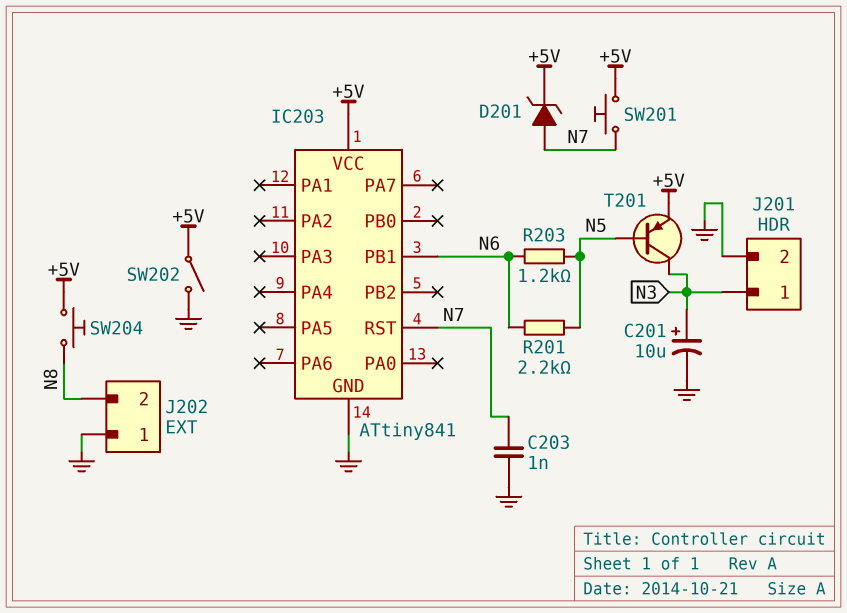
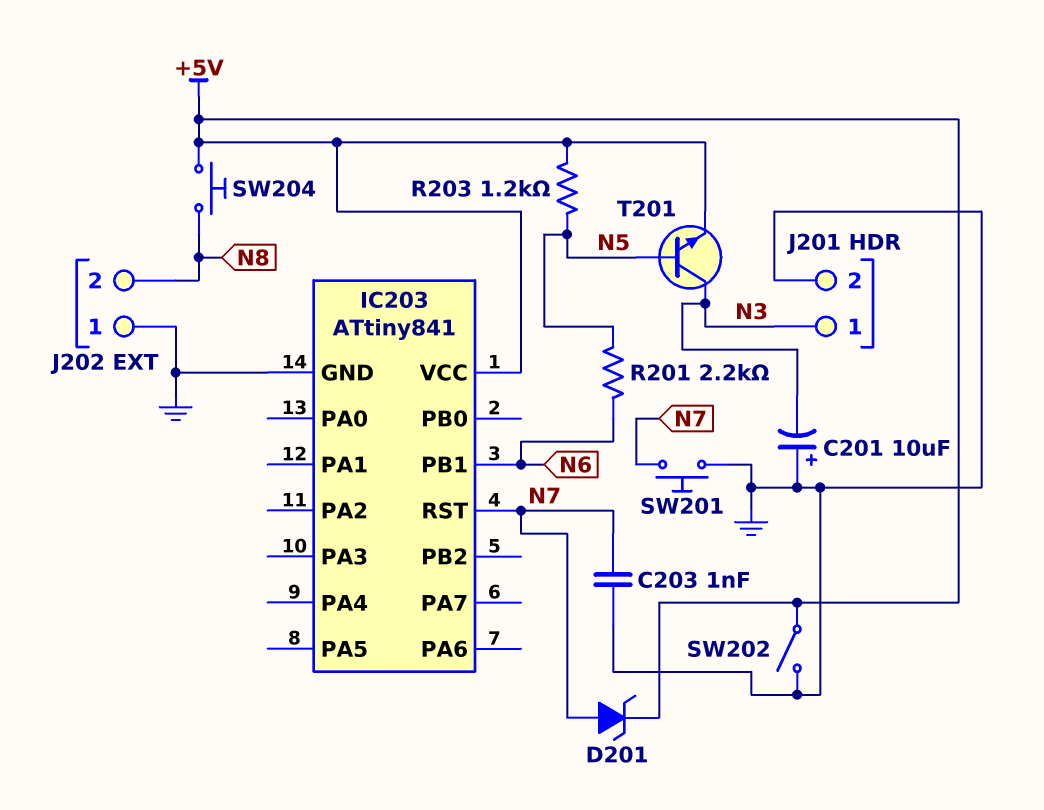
C201: 10uF (plus N3, minus GND) -> 10uF (plus GND, minus N3)
R203: 1.2k (N5, N6) -> 1.2k (+5V, N5)
SW201: button (+5V, N7) -> button (GND, N7)
T201: PNP (B N5, C N3, E +5V) -> NPN (B N5, C N3, E +5V)

